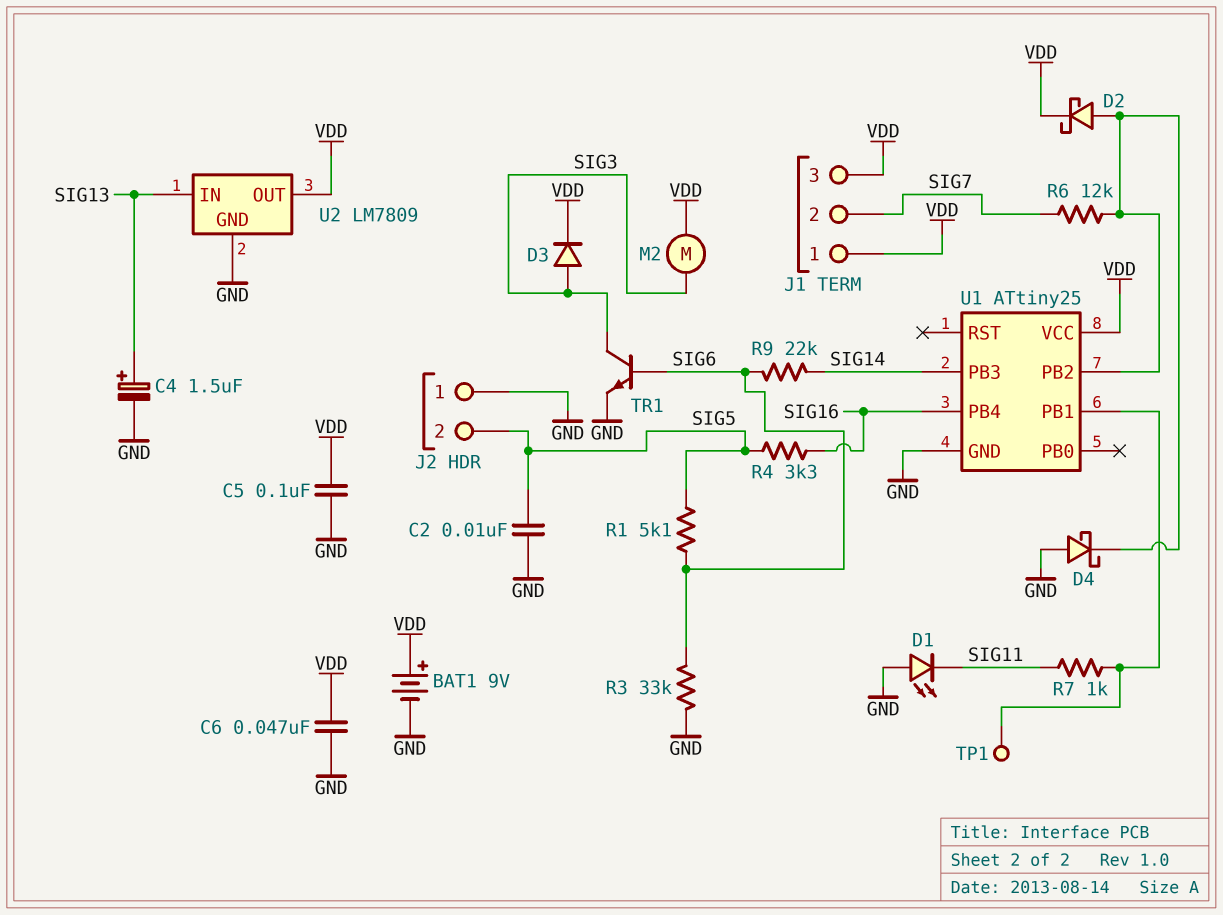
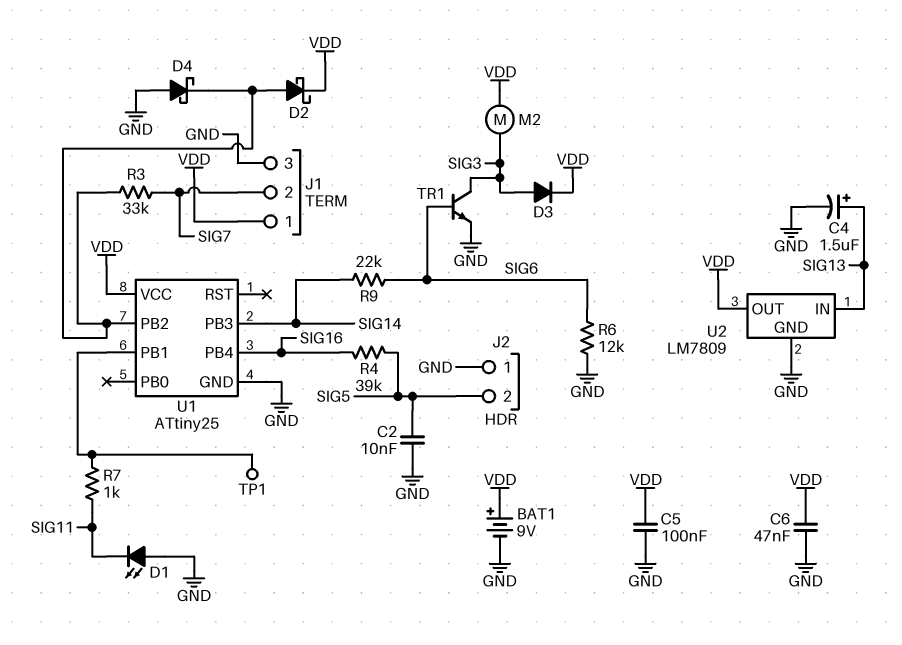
J1 pin 3: VDD -> GND
R1: 5.1k (SIG5, SIG6) -> none
R3: 33k (GND, SIG6) -> 33k (SIG7, U1/PB2)
R4: 3.3k (SIG5, SIG16) -> 39k (SIG5, SIG16)
R6: 12k (SIG7, U1/PB2) -> 12k (GND, SIG6)

